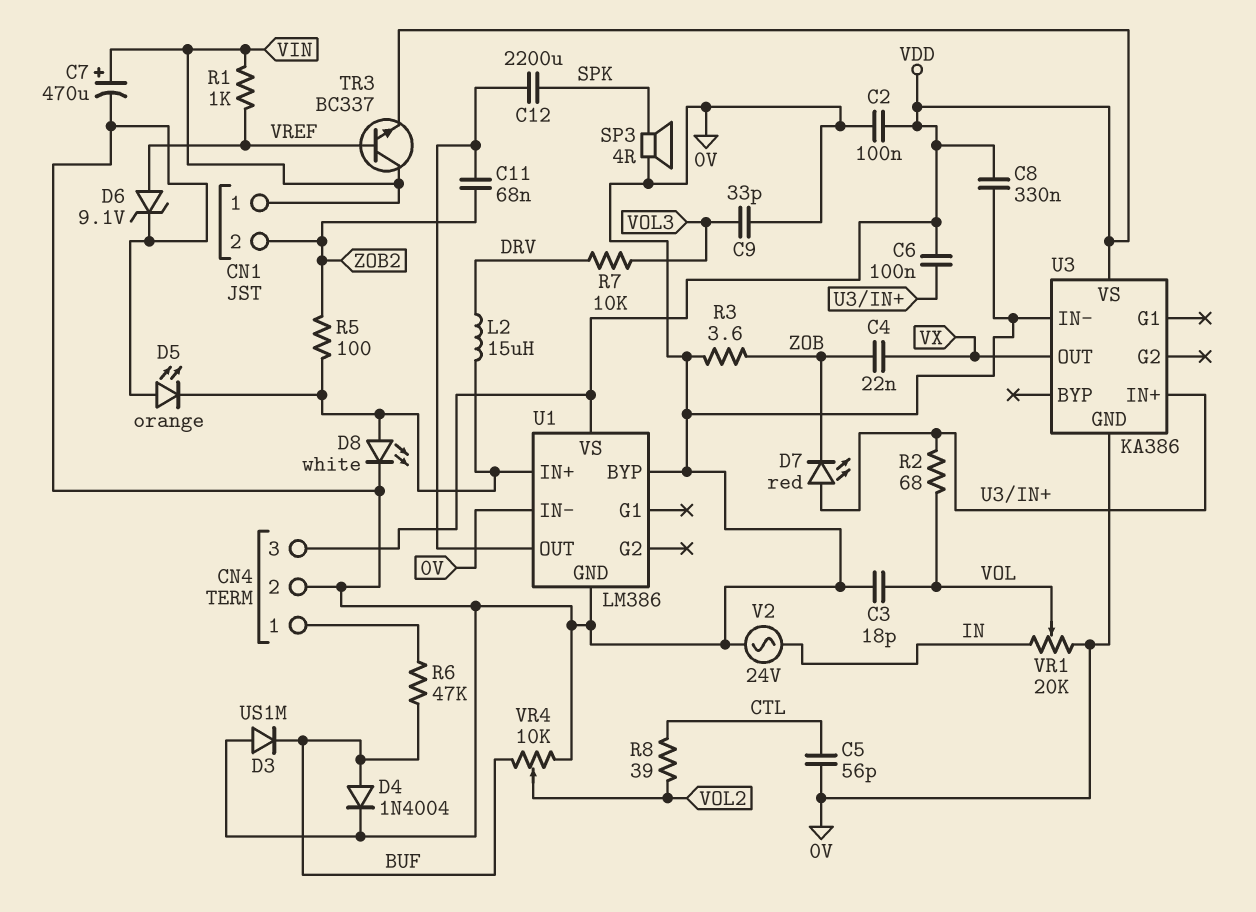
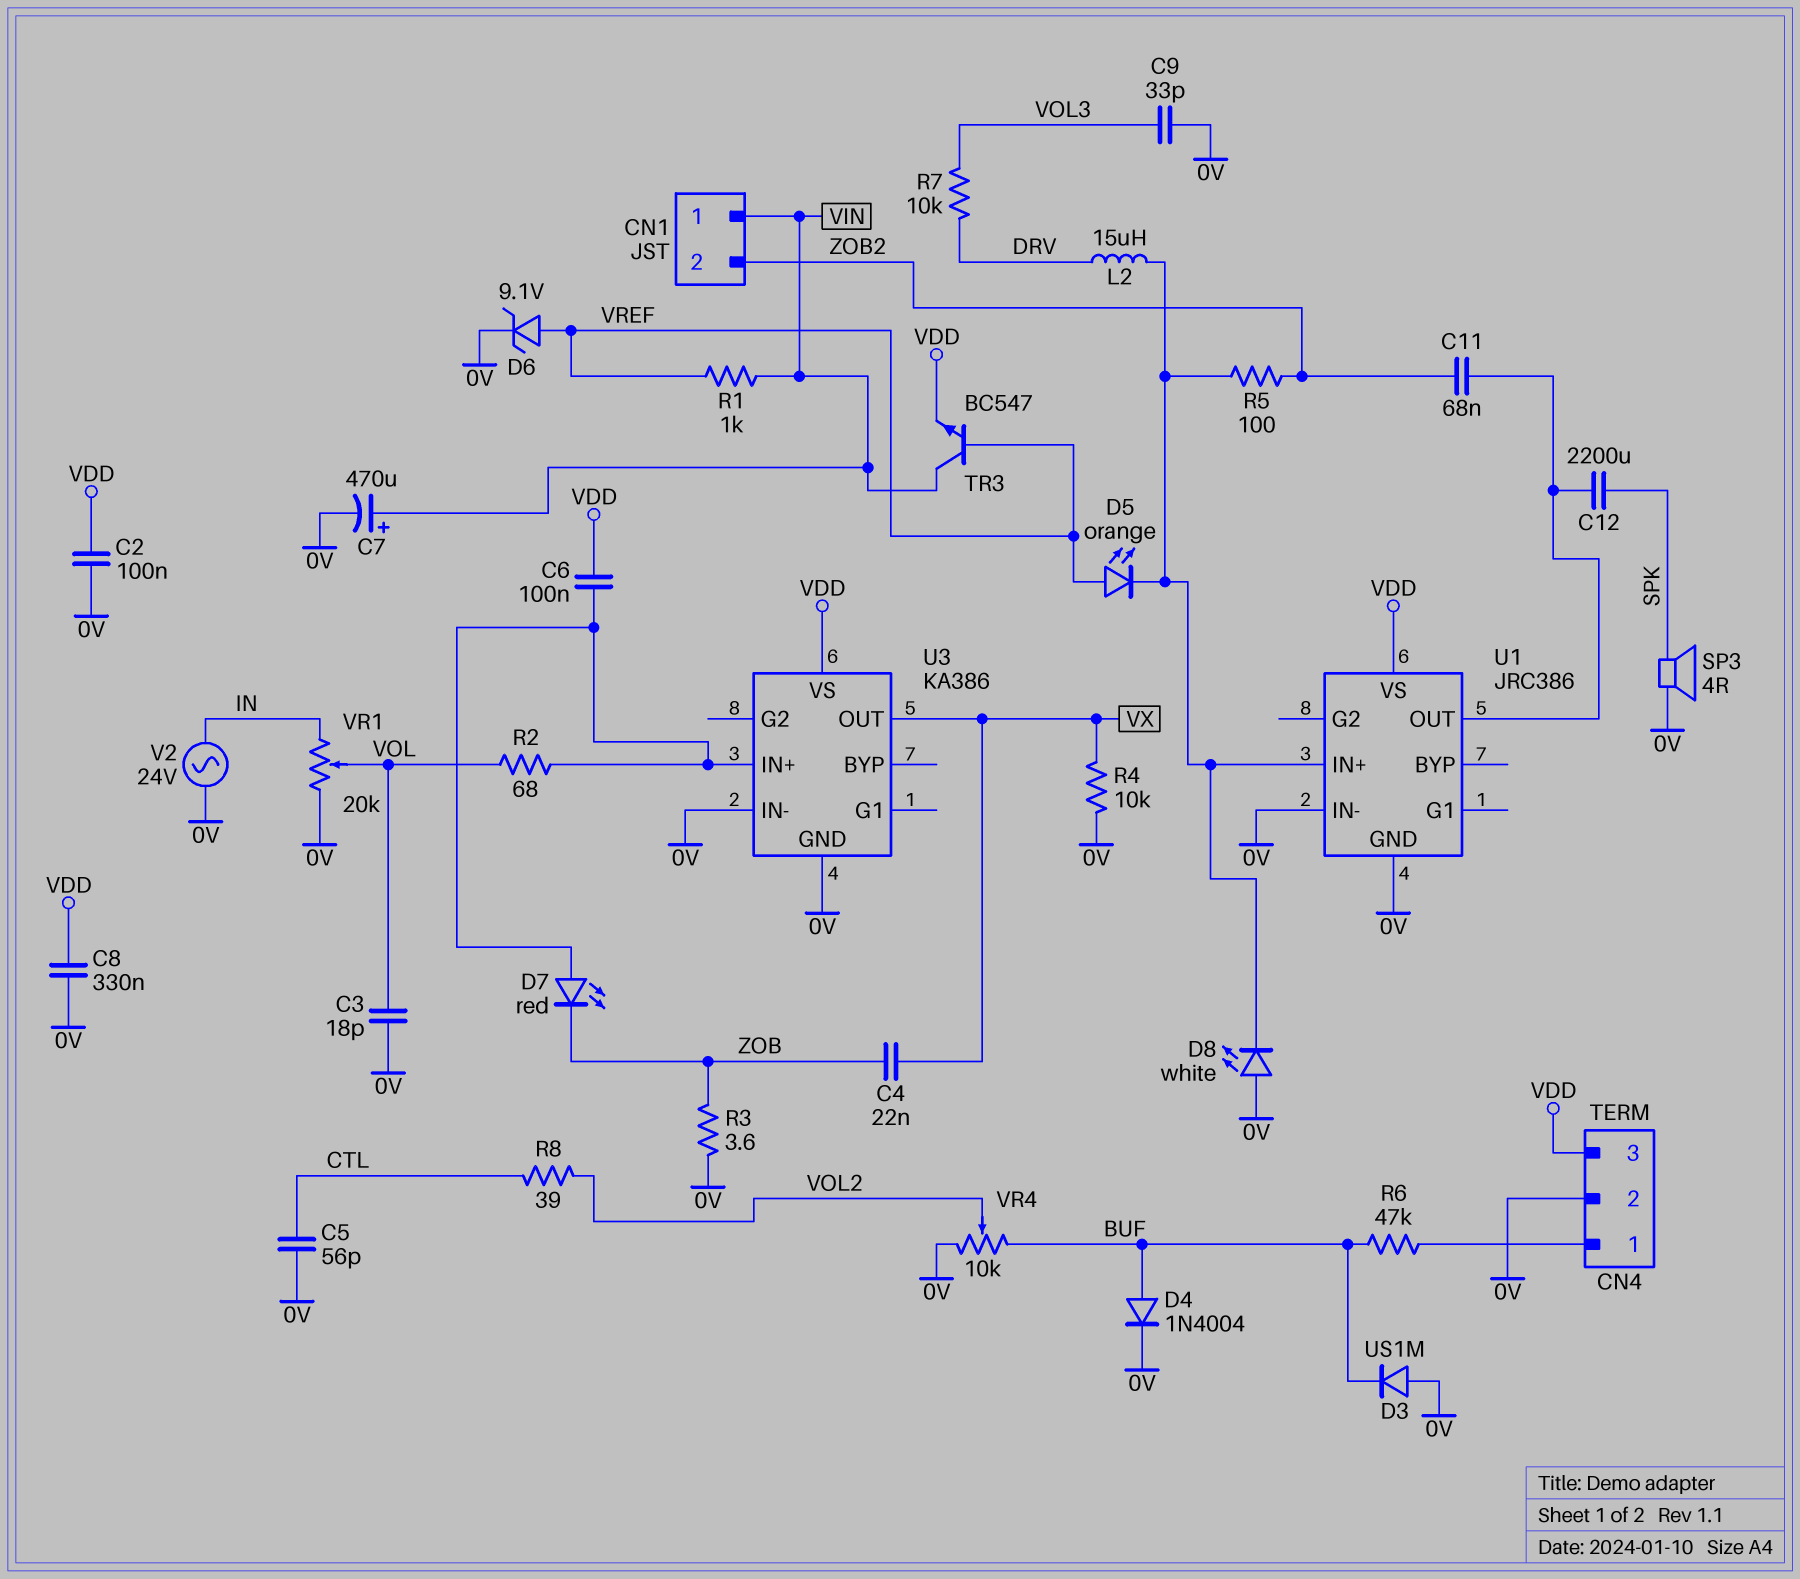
D5: LED orange (A 0V, K U1/IN+) -> LED orange (A VREF, K U1/IN+)
D8: LED white (A U1/IN+, K 0V) -> LED white (A 0V, K U1/IN+)
R4: none -> 10k (0V, VX)
TR3: NPN BC337 (B VREF, C VIN, E VDD) -> NPN BC547 (B VREF, C VIN, E VDD)
U1: LM386 -> JRC386
U1 pin BYP: 0V -> none

